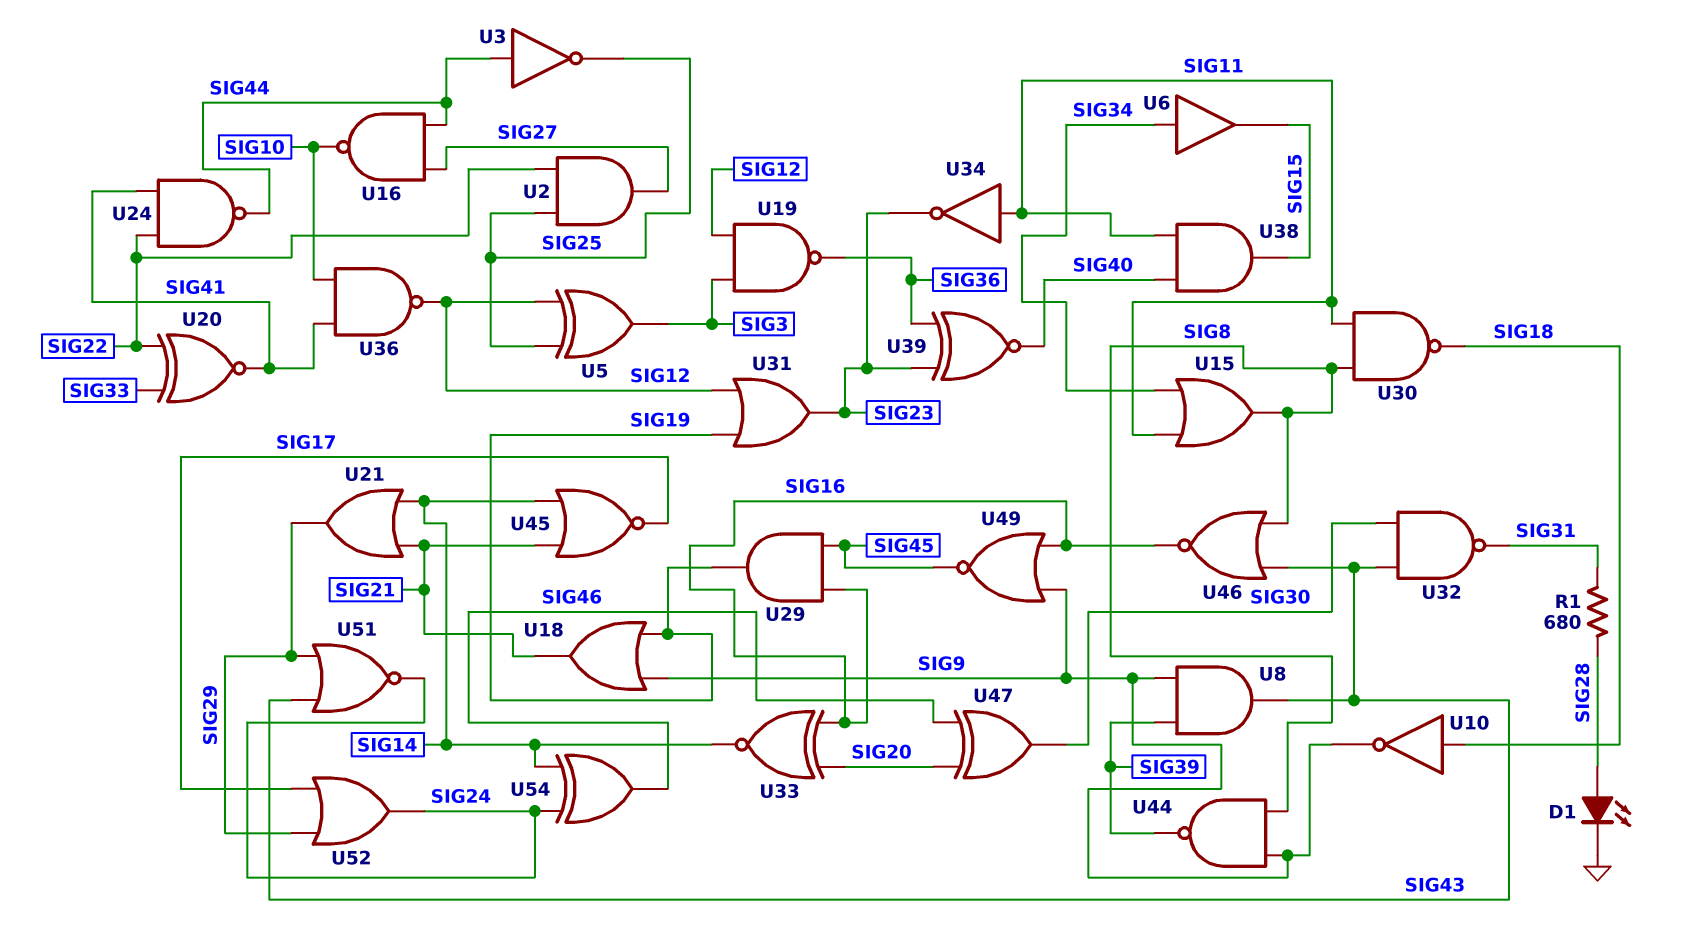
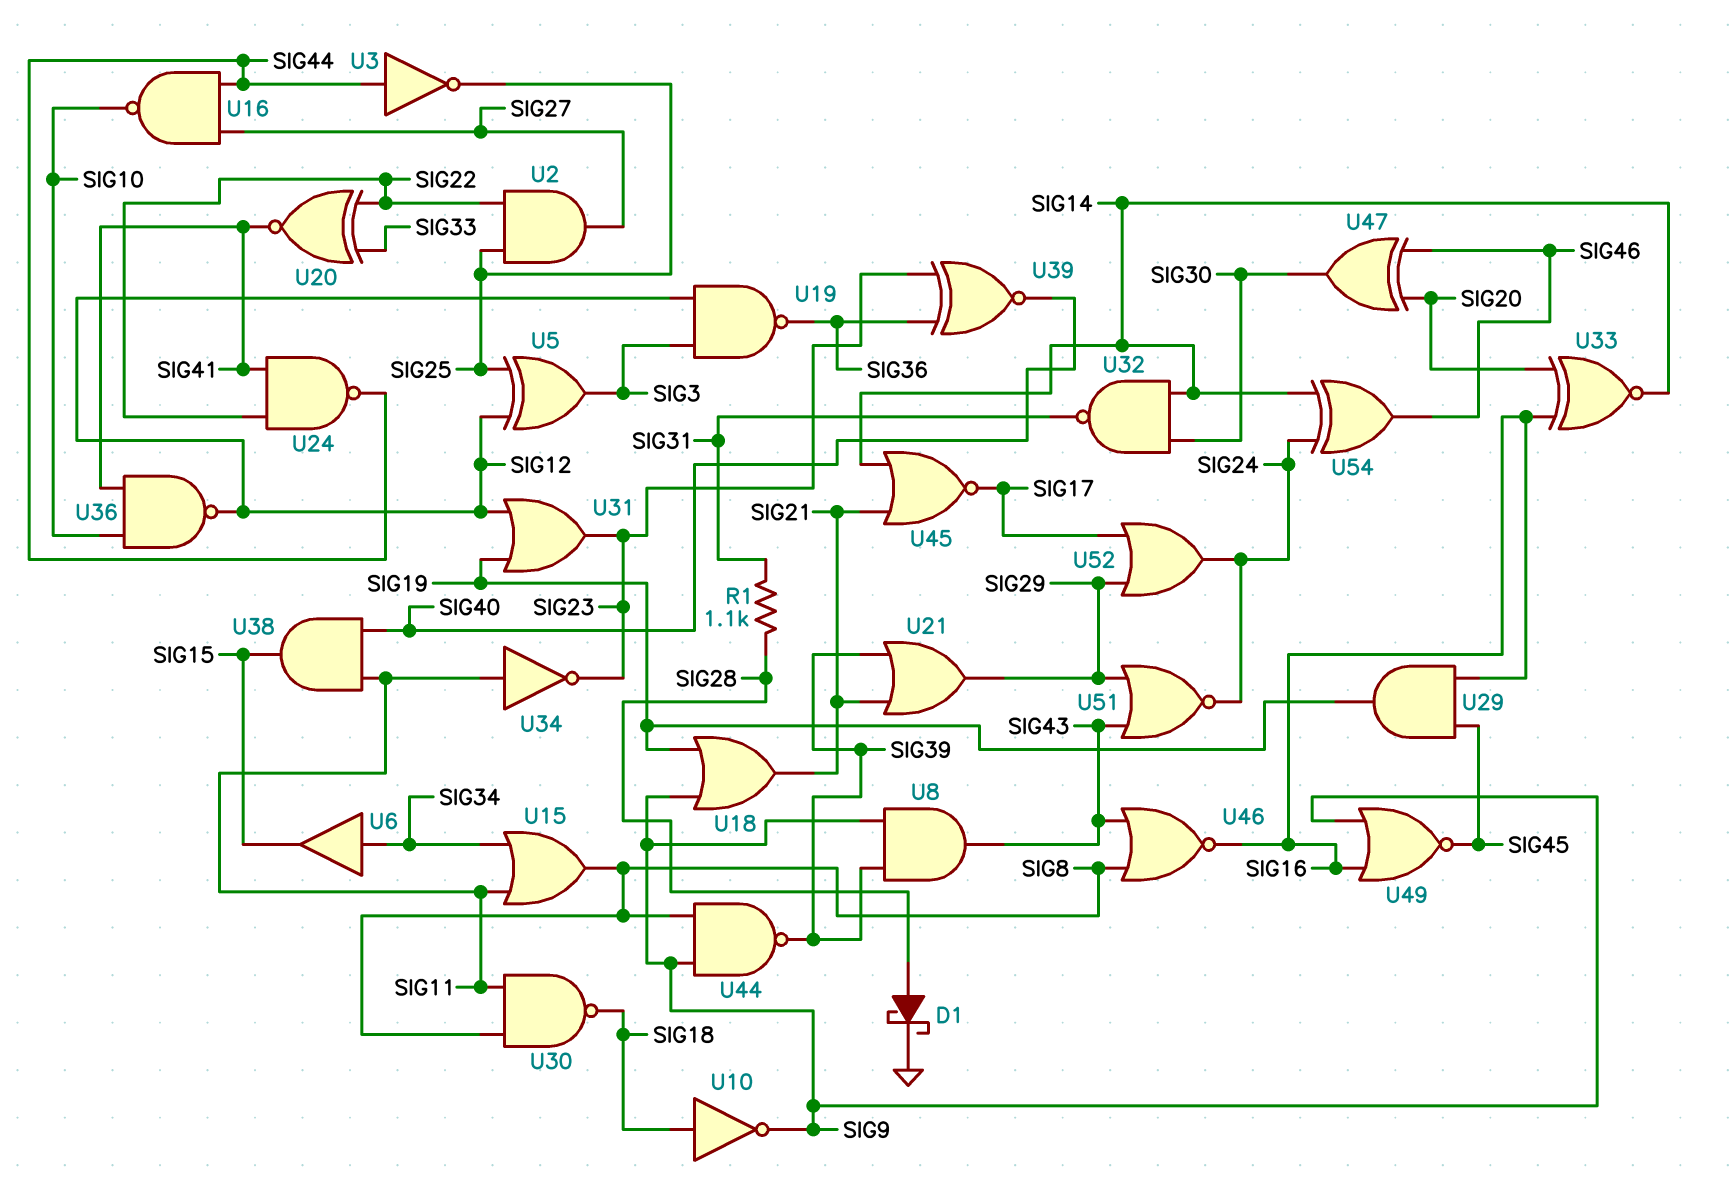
D1: LED (A SIG28, K GND) -> schottky (A SIG28, K GND)
R1: 680 (SIG28, SIG31) -> 1.1k (SIG28, SIG31)
U21: OR (in SIG14, in SIG21, out SIG29) -> OR (in SIG21, in SIG39, out SIG29)
U32: NAND (in SIG30, in SIG43, out SIG31) -> NAND (in SIG14, in SIG30, out SIG31)

